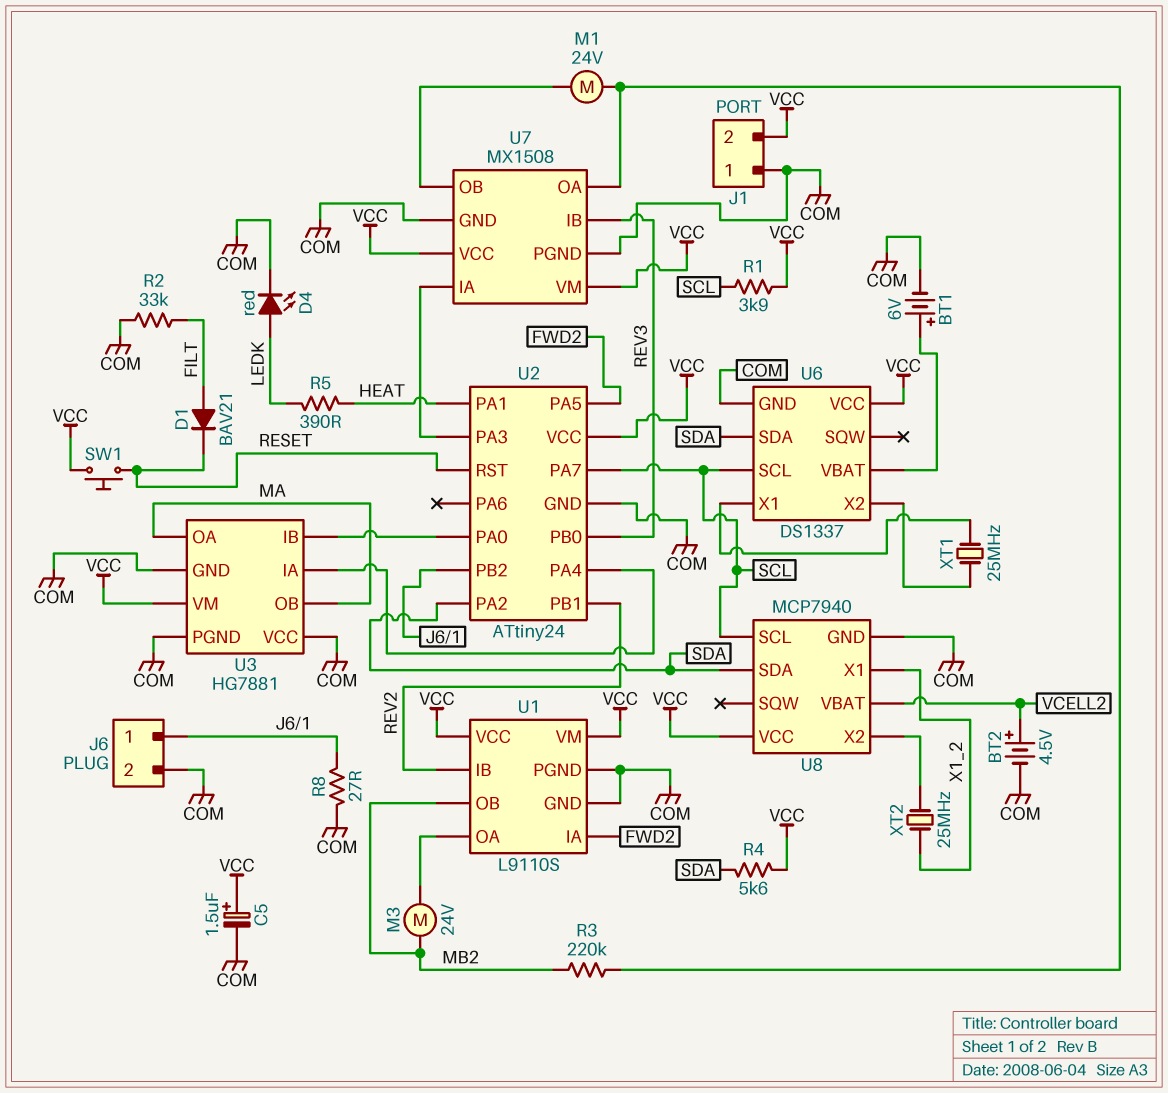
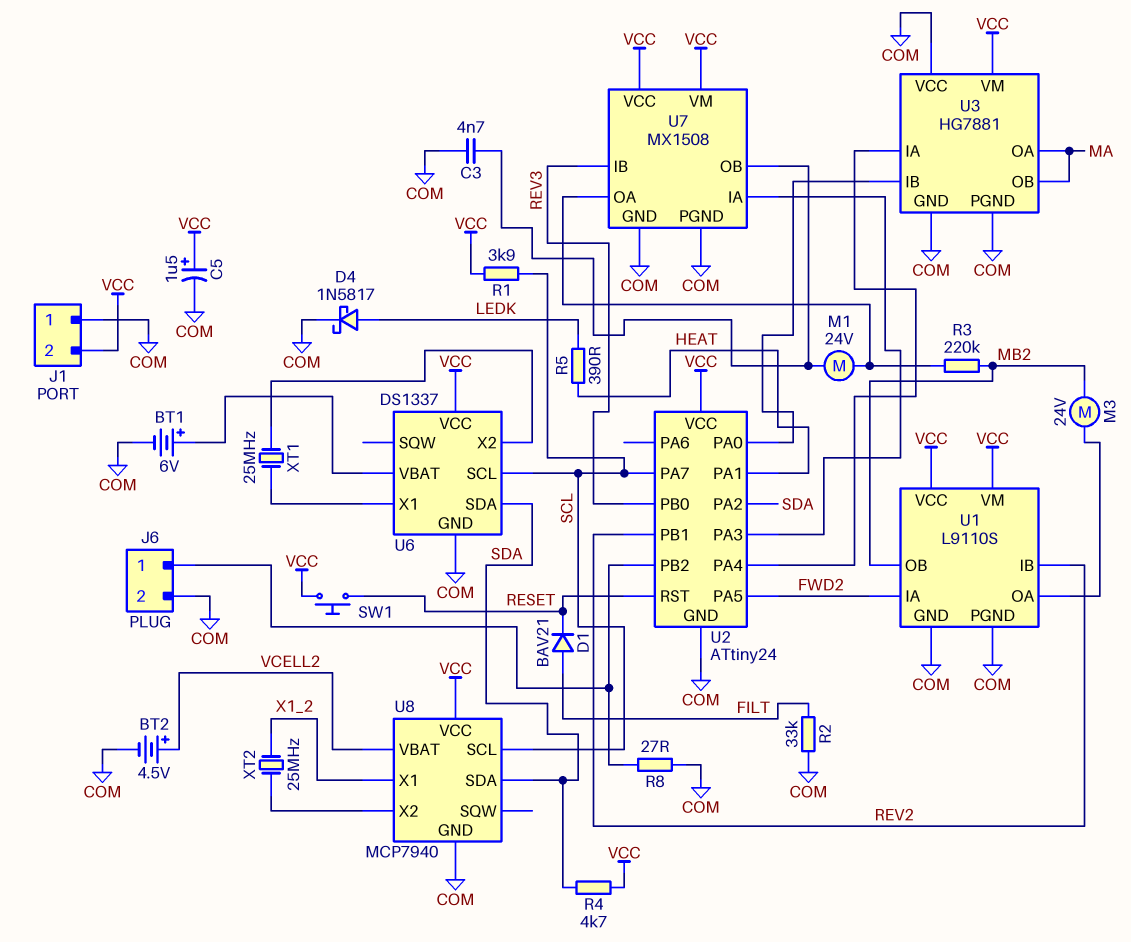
C3: none -> 4.7nF (COM, U7/OB)
D4: LED red (A LEDK, K COM) -> schottky 1N5817 (A LEDK, K COM)
R4: 5.6k (SDA, VCC) -> 4.7k (SDA, VCC)

